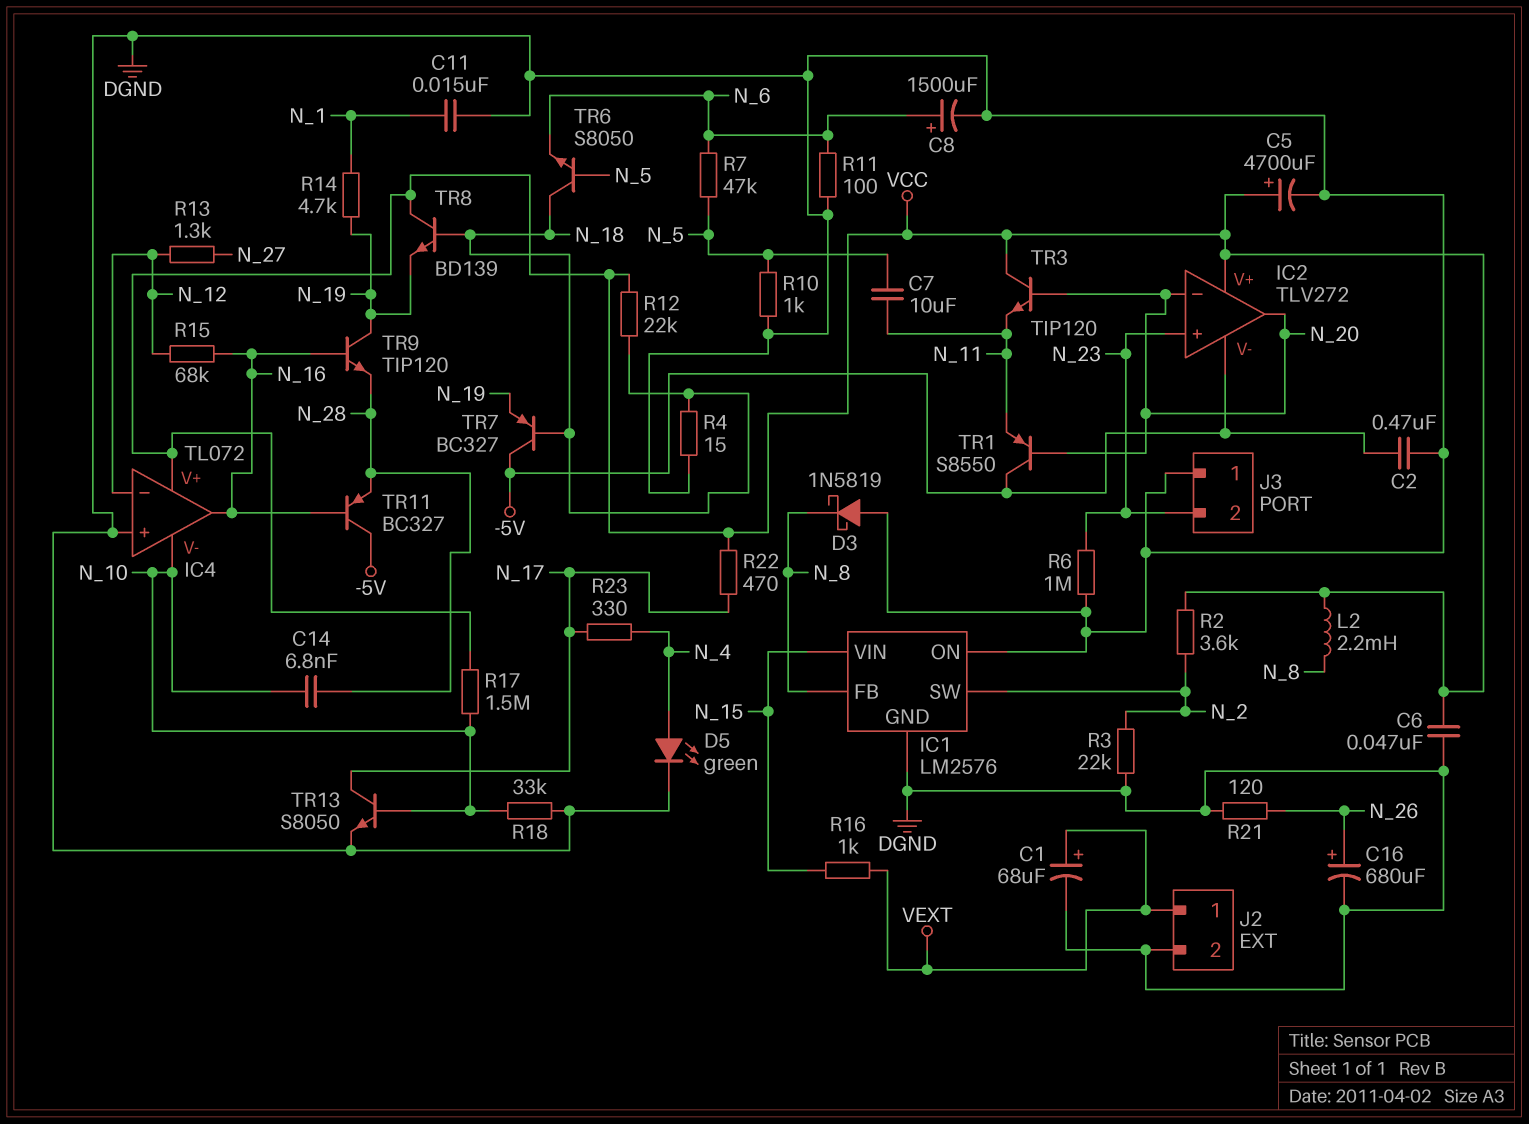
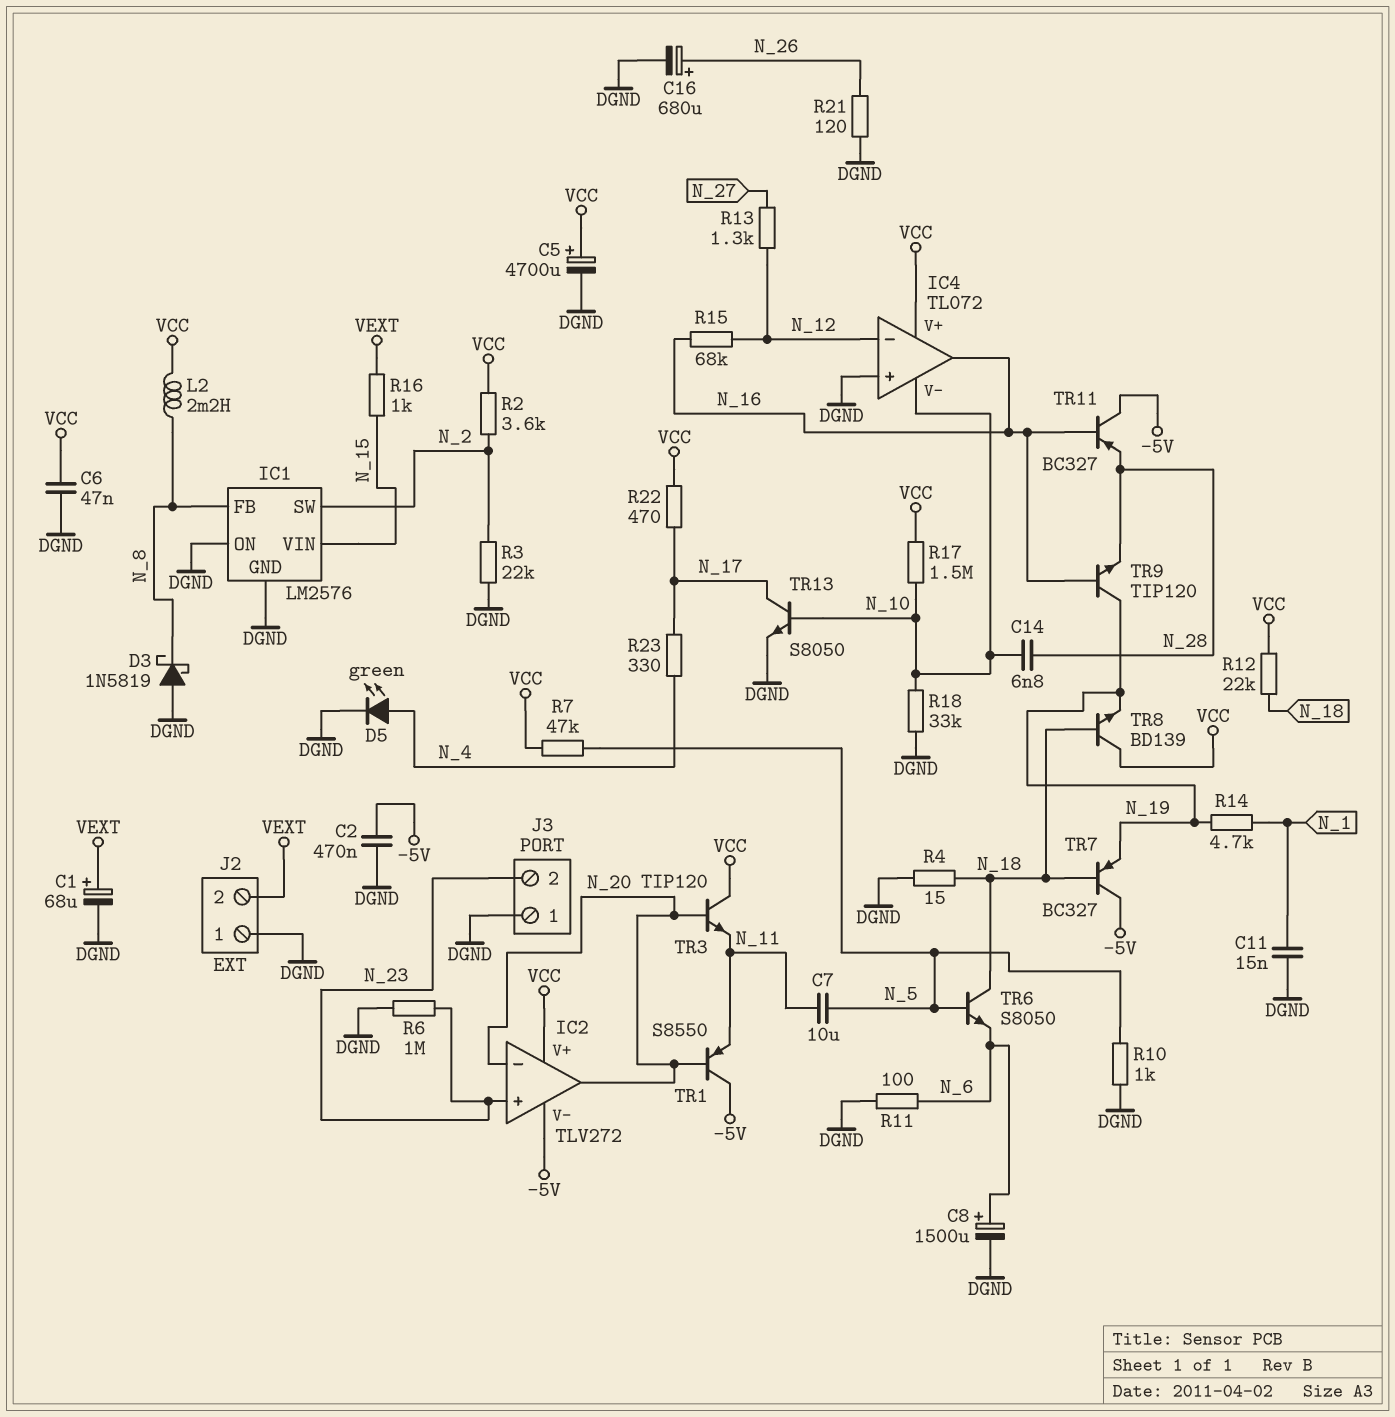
J2 pin 1: VEXT -> DGND
J2 pin 2: DGND -> VEXT
R7: 47k (N_5, N_6) -> 47k (N_5, VCC)

